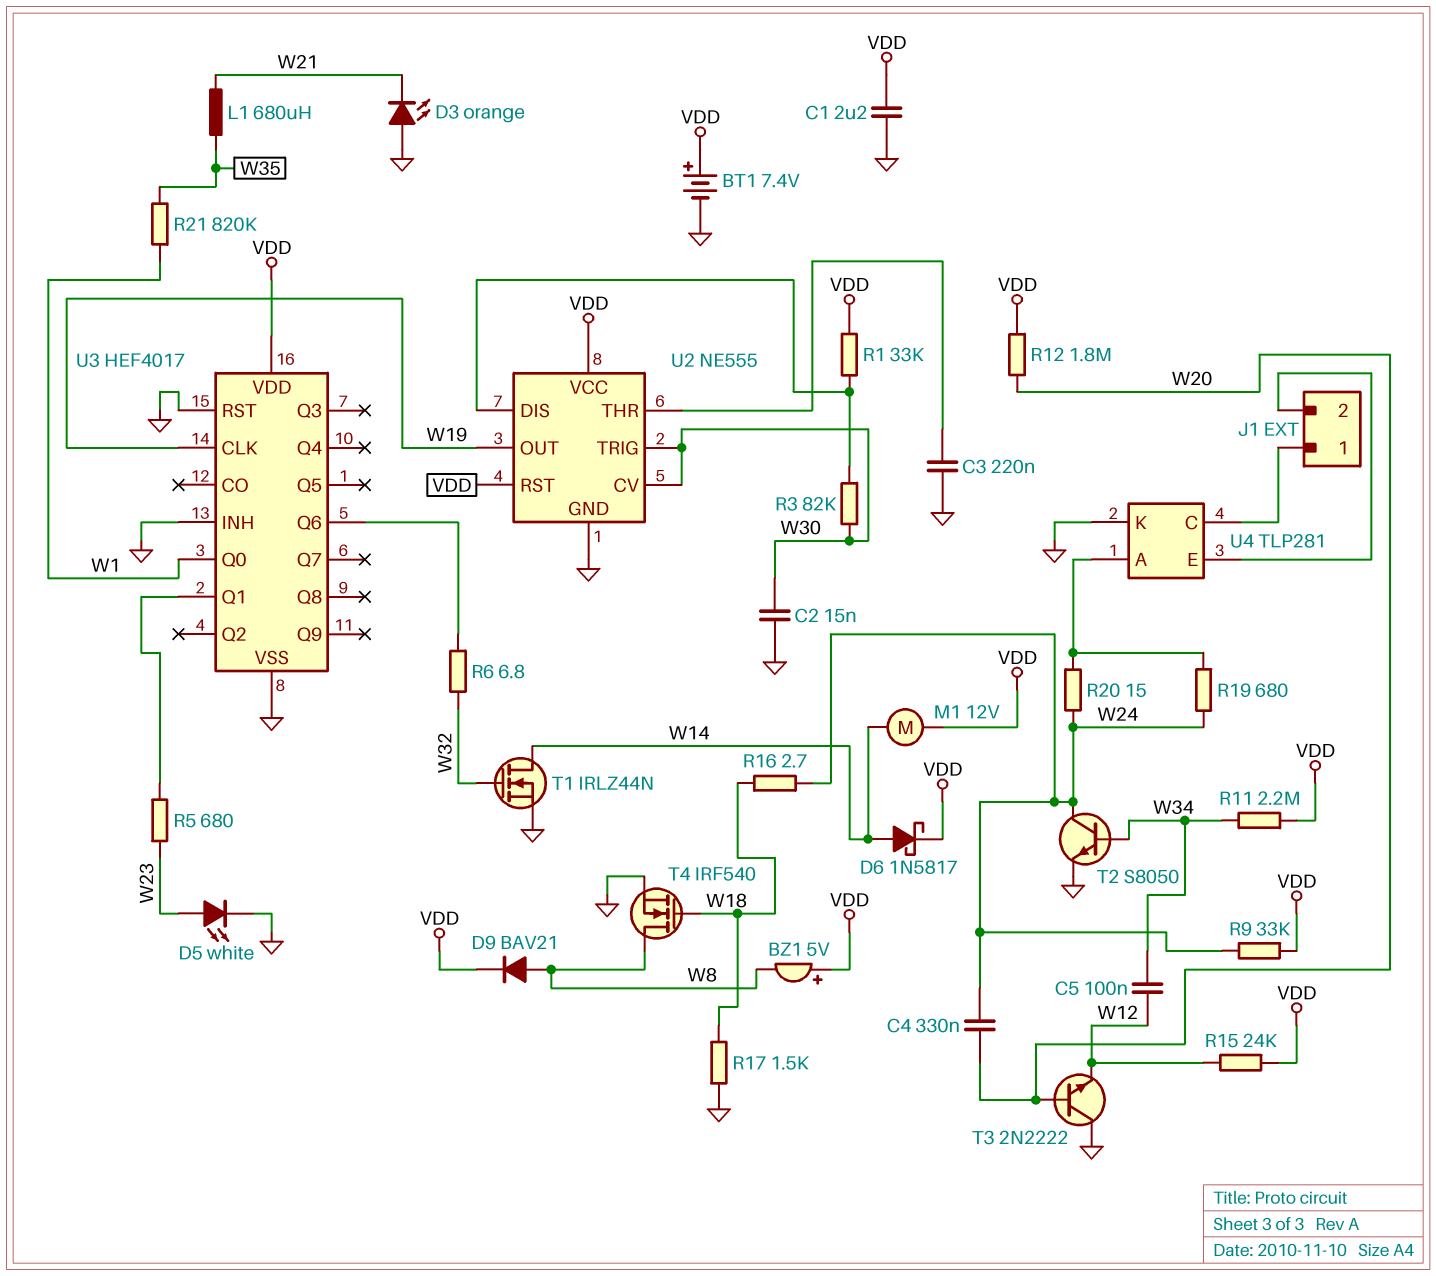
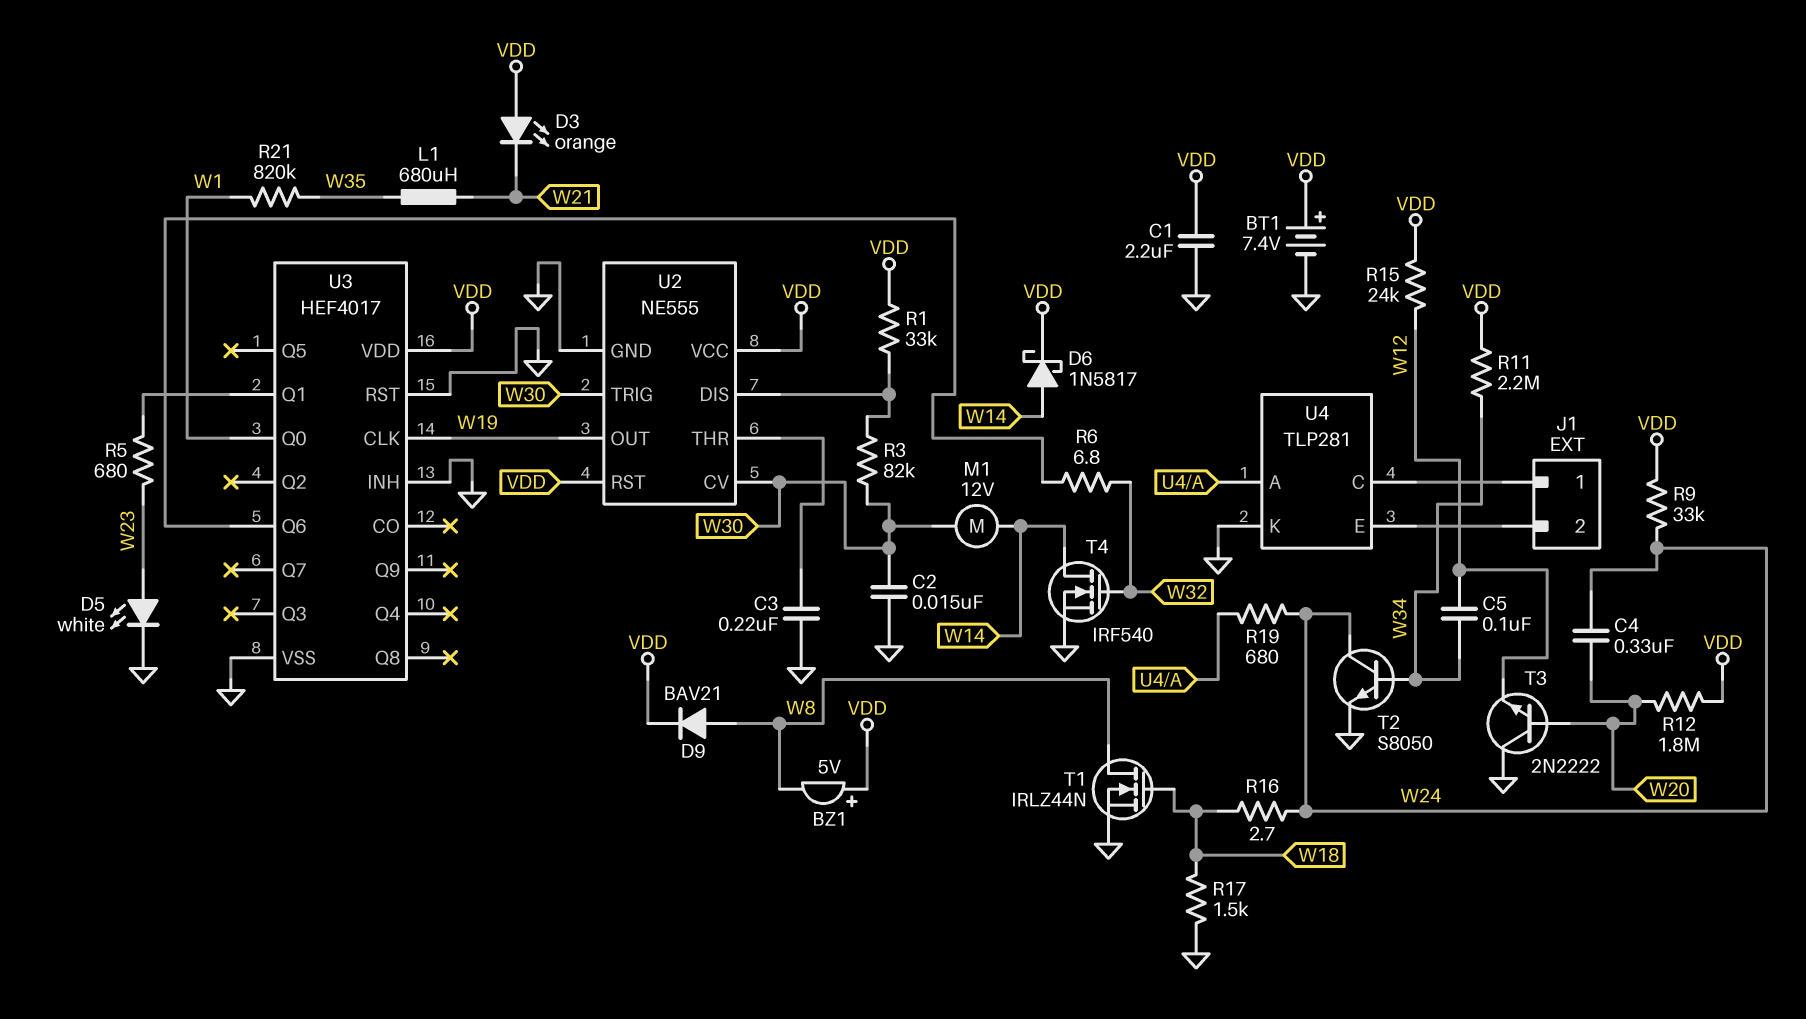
D3: LED orange (A GND, K W21) -> LED orange (A VDD, K W21)
M1: motor 12V (VDD, W14) -> motor 12V (W14, W30)
R20: 15 (U4/A, W24) -> none
T1: NMOS IRLZ44N (G W32, D W14, S GND) -> NMOS IRLZ44N (G W18, D W8, S GND)
T4: NMOS IRF540 (G W18, D W8, S GND) -> NMOS IRF540 (G W32, D W14, S GND)

